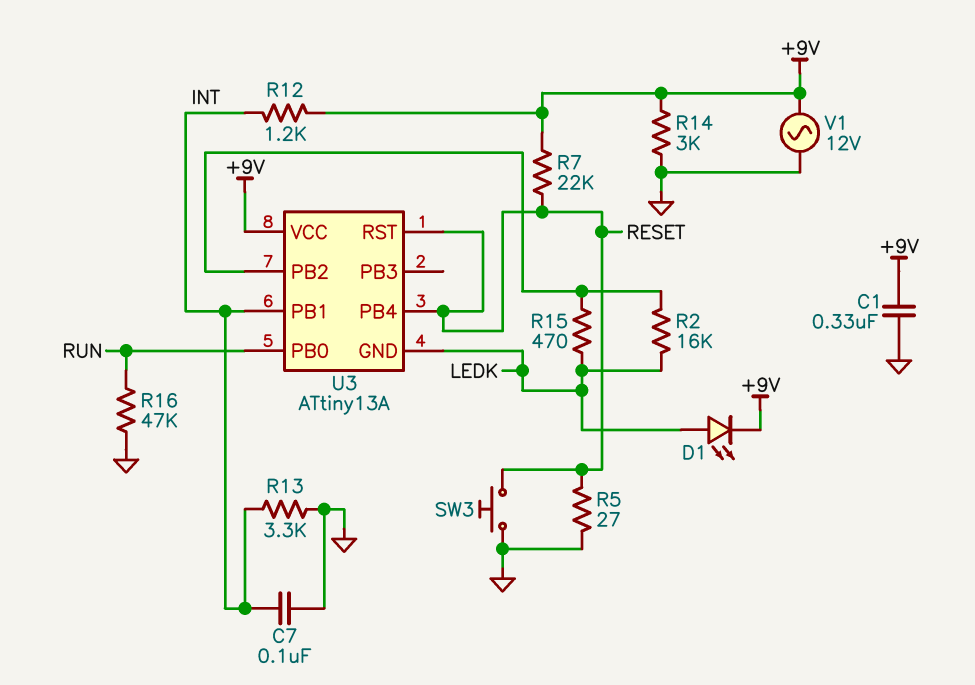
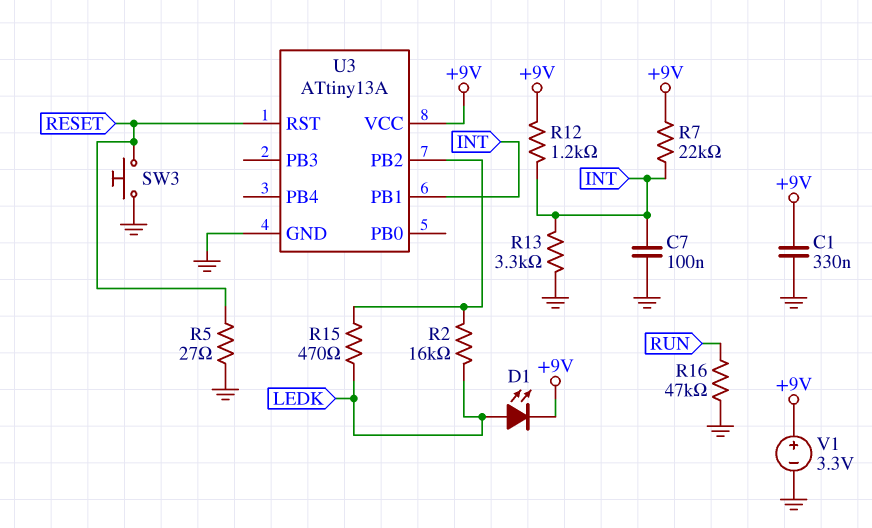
R7: 22k (+9V, RESET) -> 22k (+9V, INT)
R14: 3k (+9V, GND) -> none
U3 pin GND: LEDK -> GND
U3 pin PB0: RUN -> none
U3 pin PB4: RESET -> none
V1: AC 12V (+9V, GND) -> 3.3V (plus +9V, minus GND)

